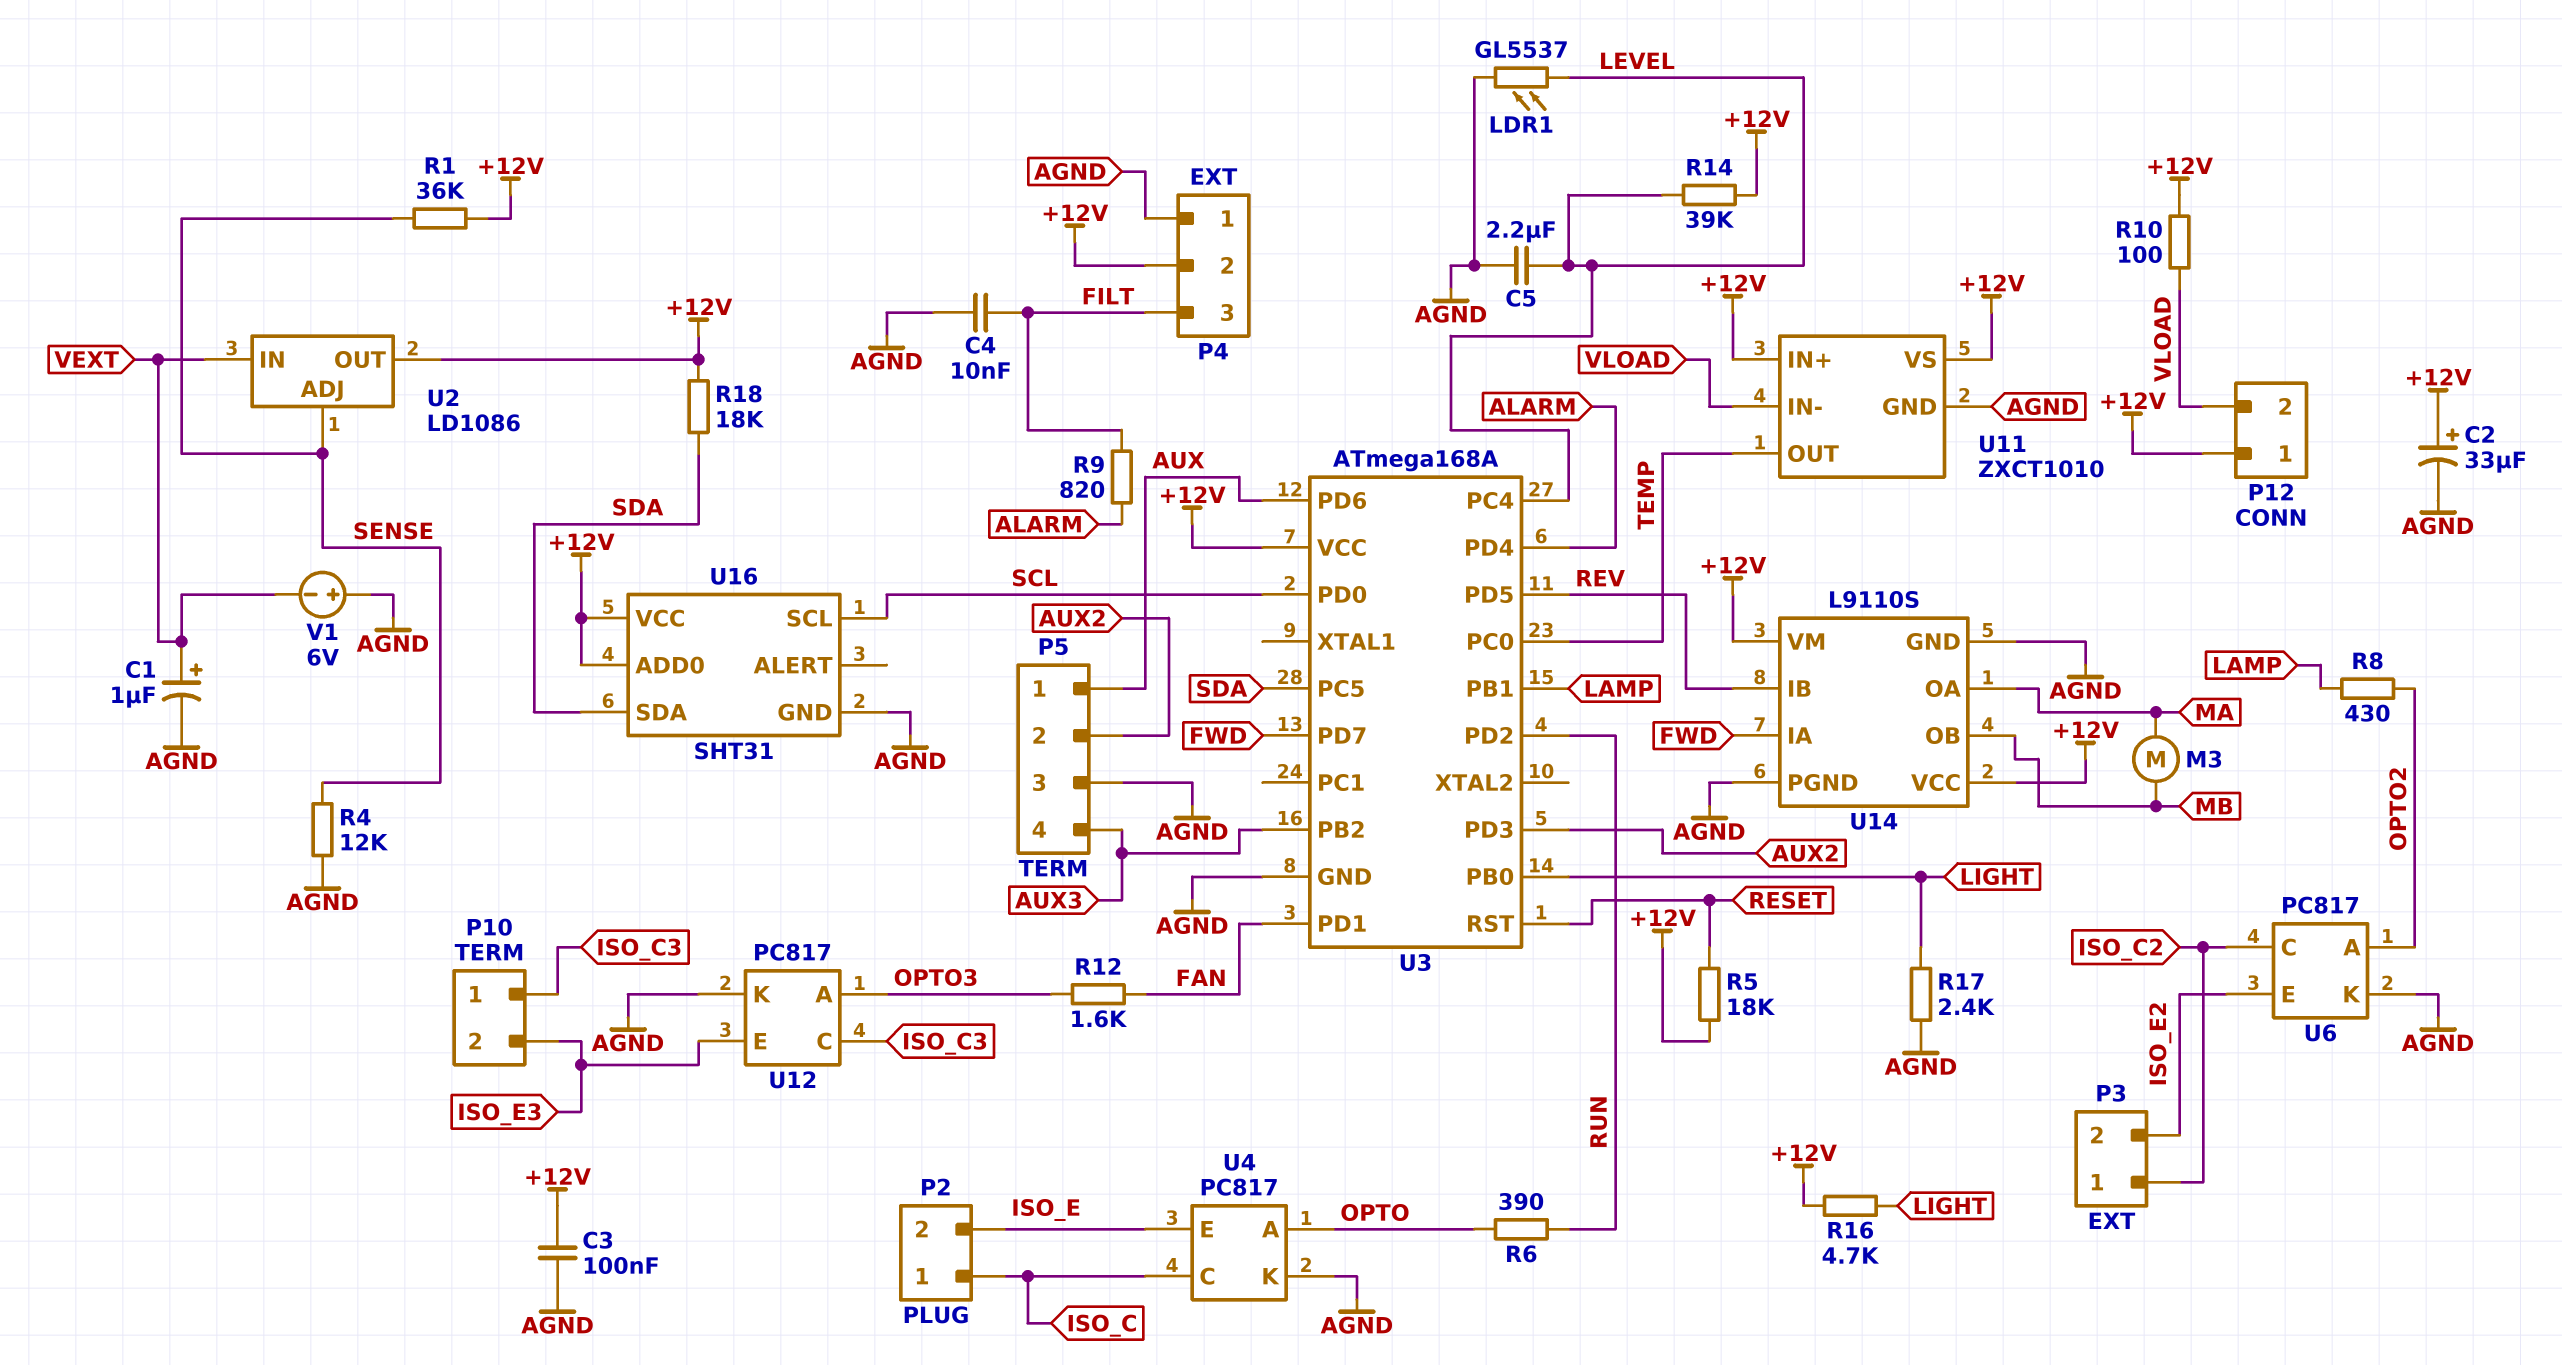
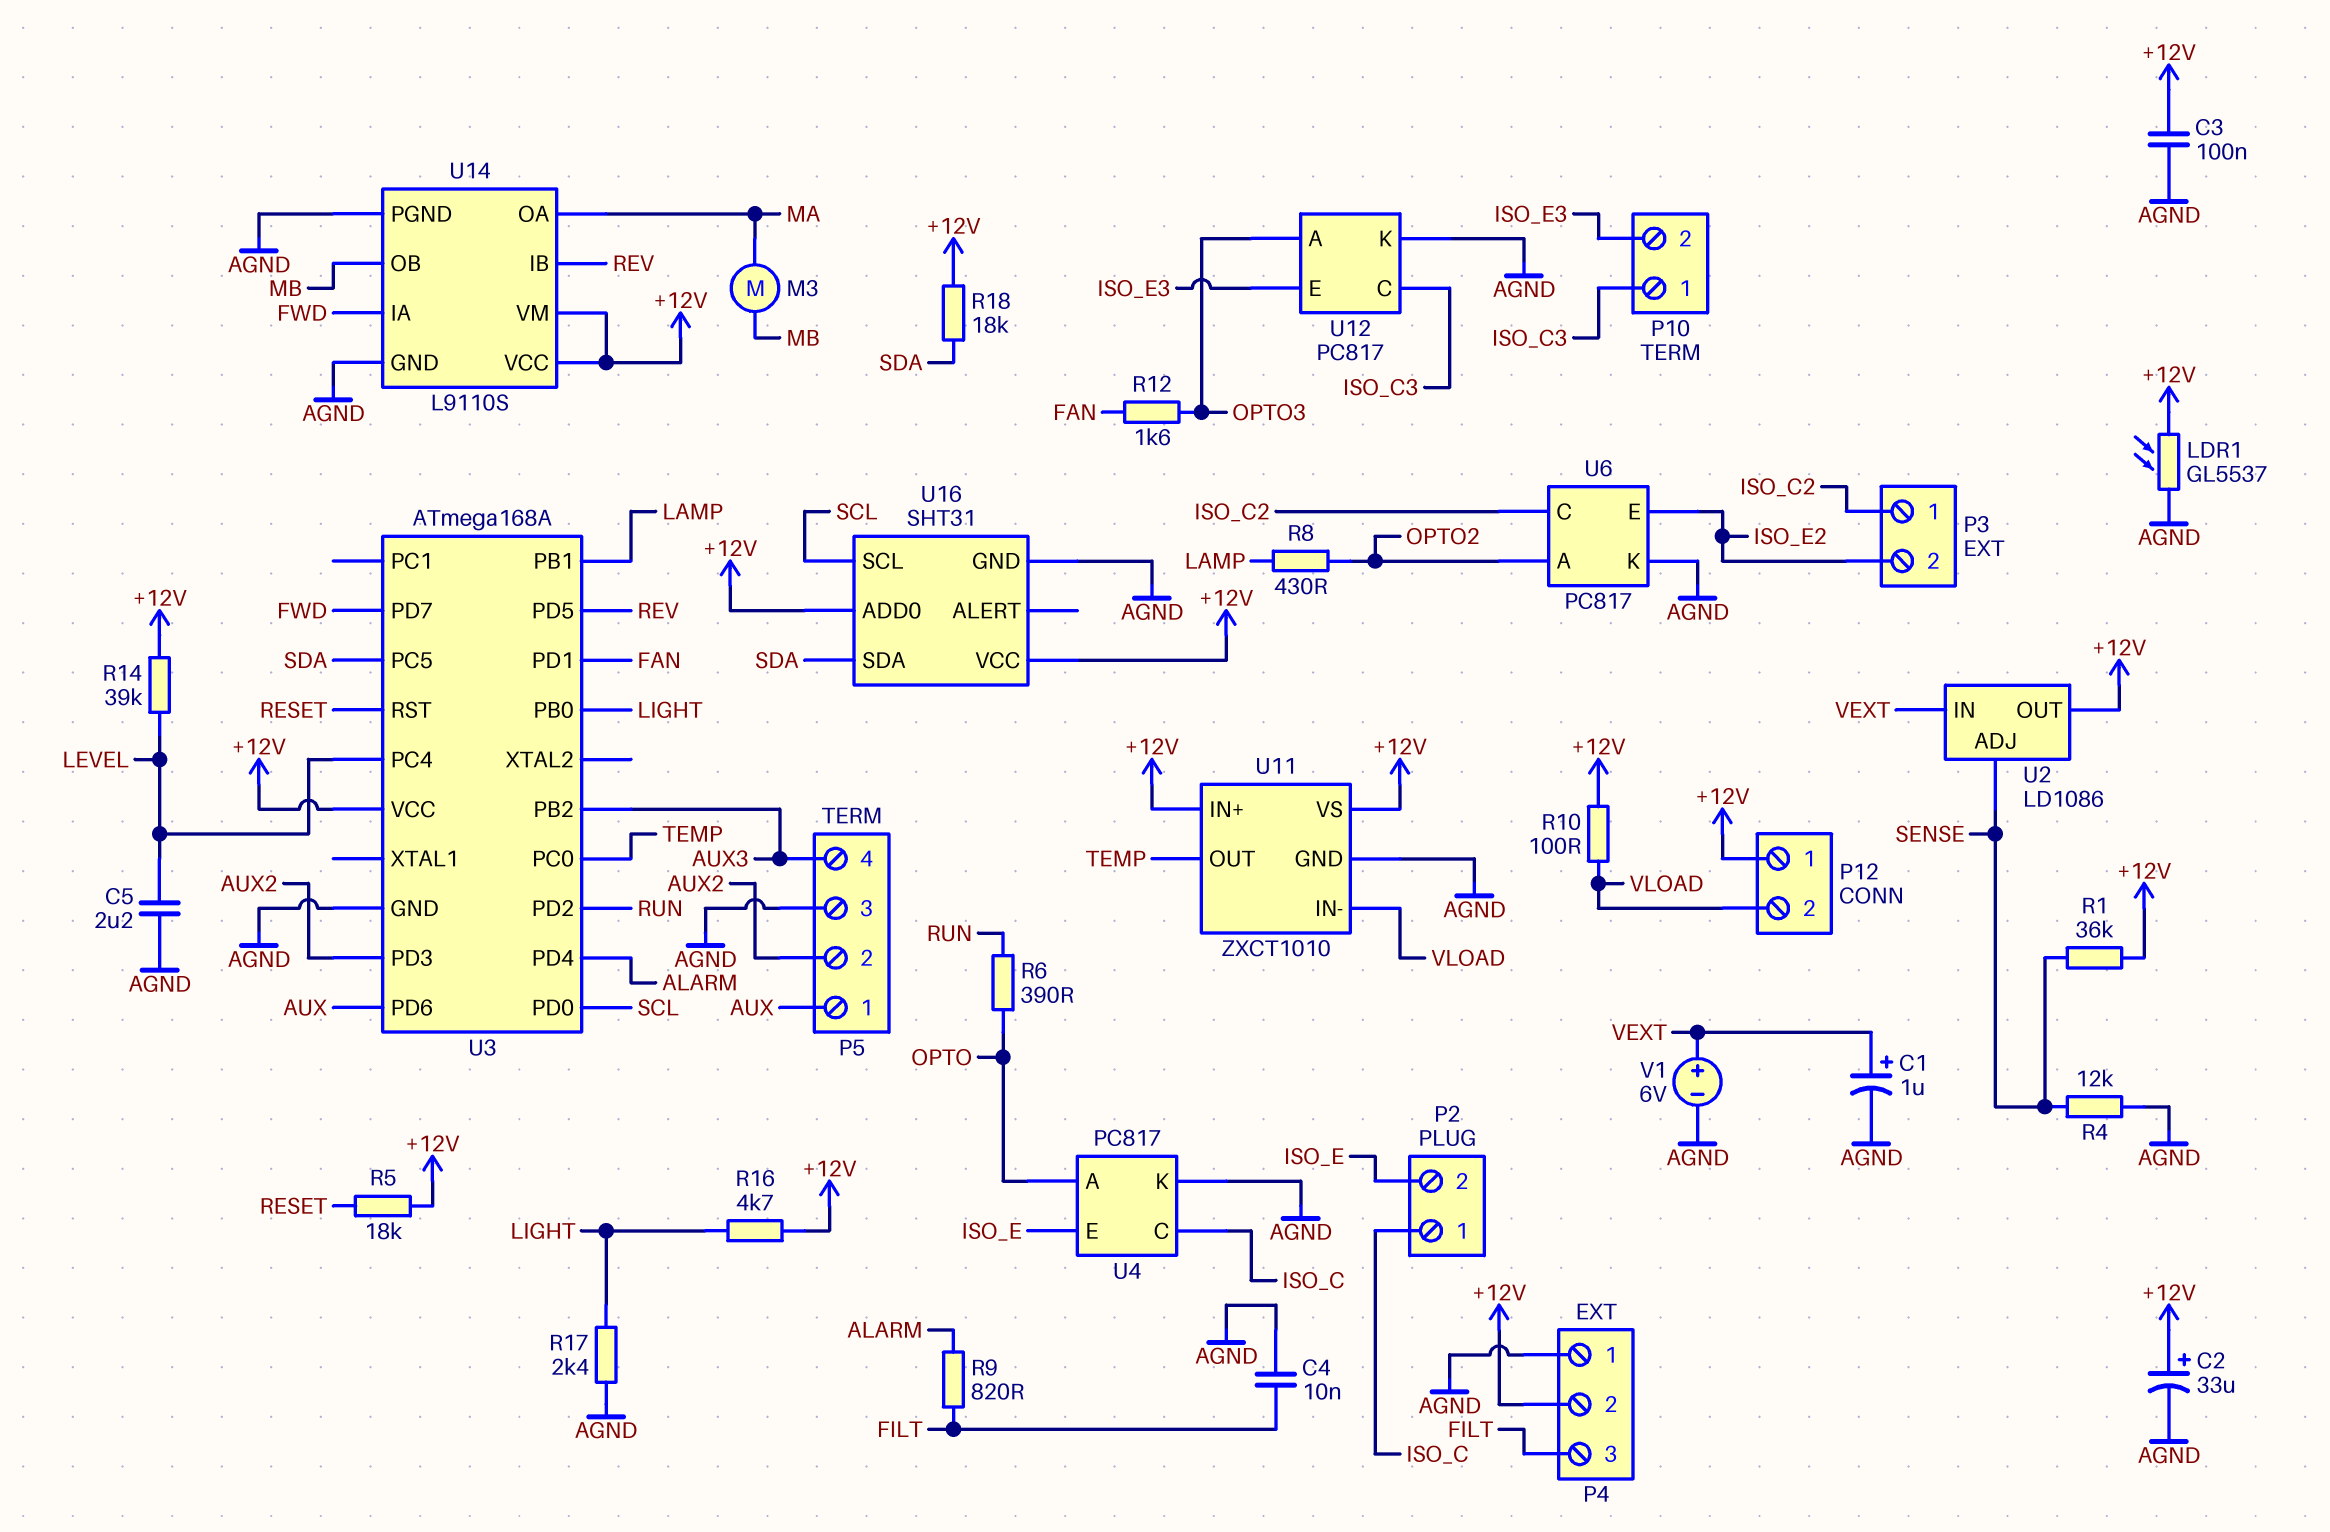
LDR1: GL5537 (AGND, LEVEL) -> GL5537 (+12V, AGND)
V1: 6V (plus AGND, minus VEXT) -> 6V (plus VEXT, minus AGND)

